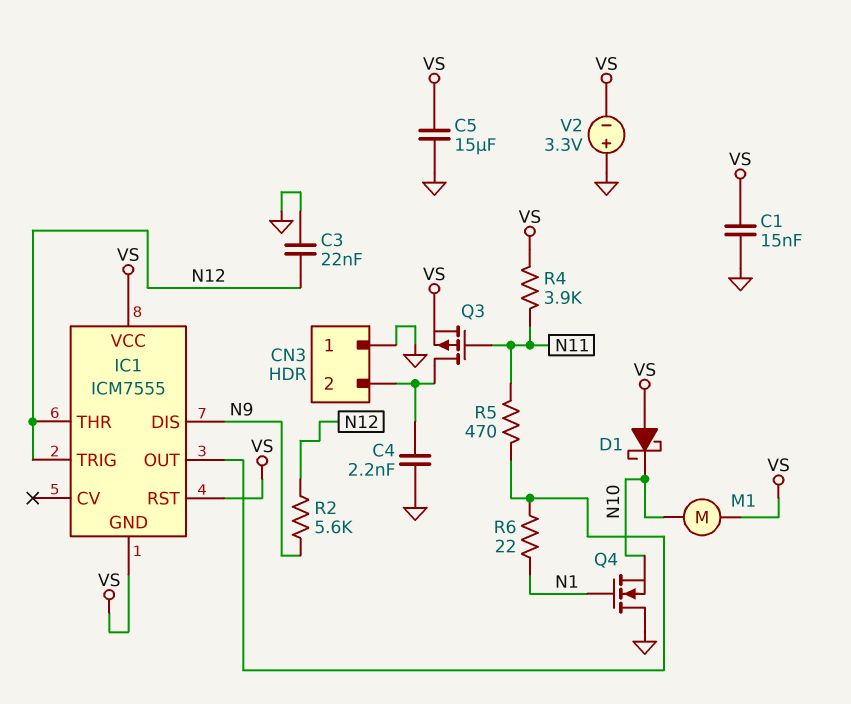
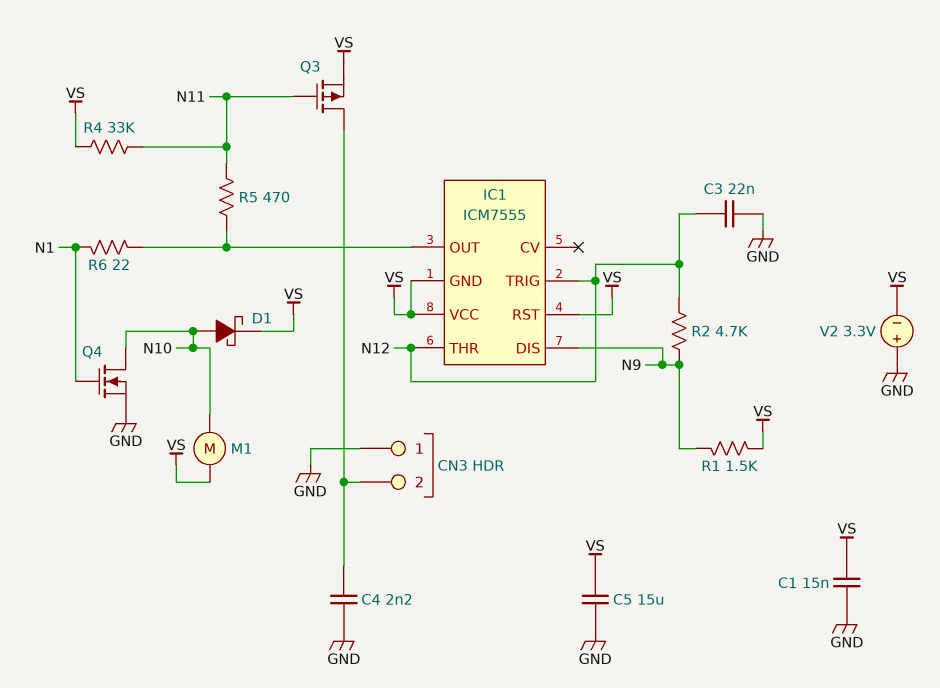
D1: schottky (A VS, K N10) -> schottky (A N10, K VS)
Q4: NMOS (G N1, D GND, S N10) -> NMOS (G N1, D N10, S GND)
R1: none -> 1.5k (N9, VS)
R2: 5.6k (N9, N12) -> 4.7k (N9, N12)
R4: 3.9k (N11, VS) -> 33k (N11, VS)

